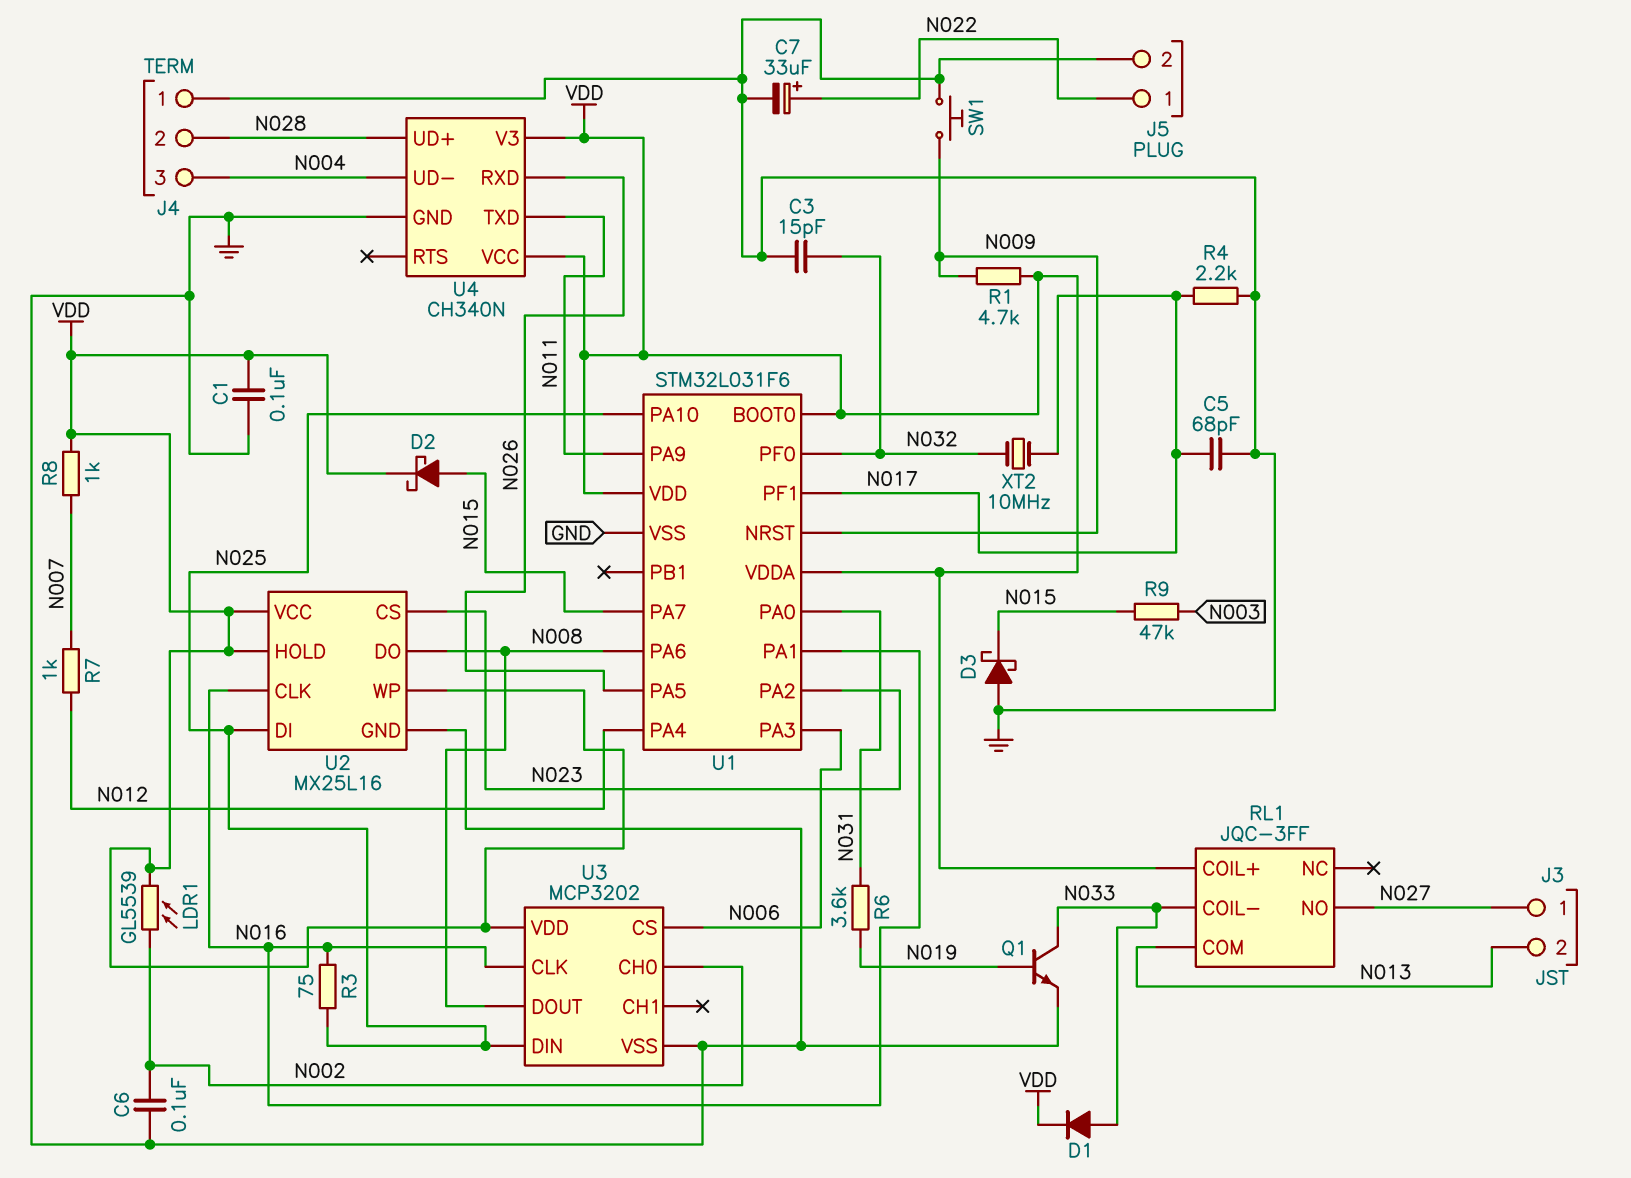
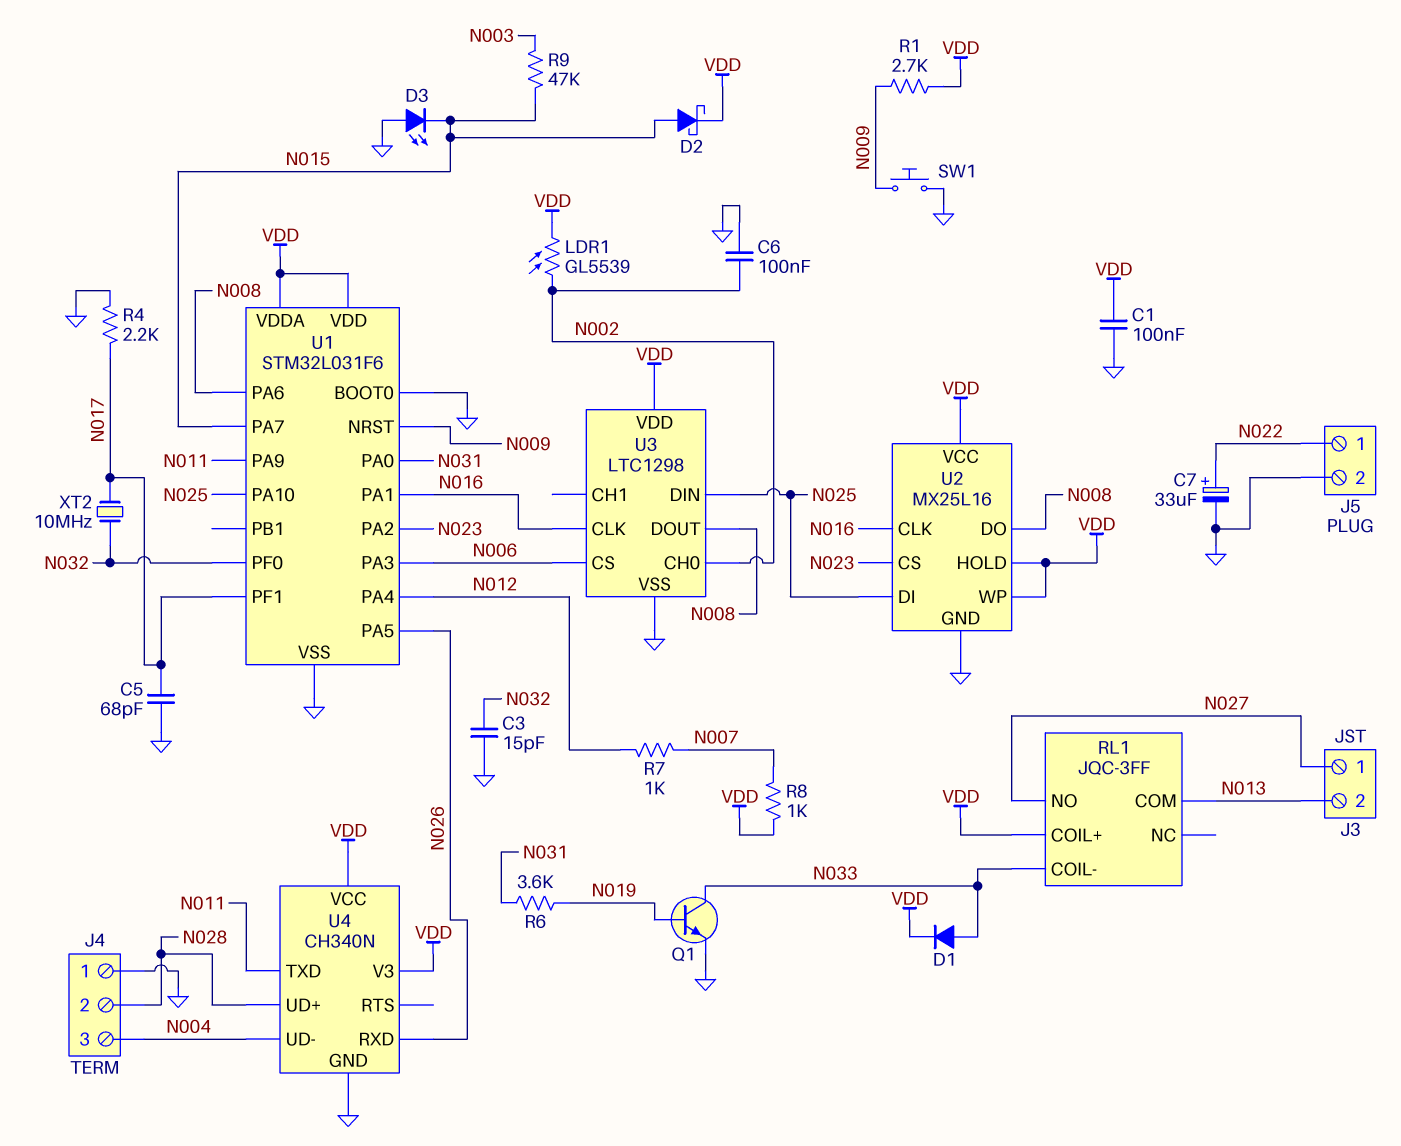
D3: schottky (A GND, K N015) -> LED (A GND, K N015)
R1: 4.7k (N009, VDD) -> 2.7k (N009, VDD)
R3: 75 (N016, N025) -> none
U1 pin BOOT0: VDD -> GND
U3: MCP3202 -> LTC1298

